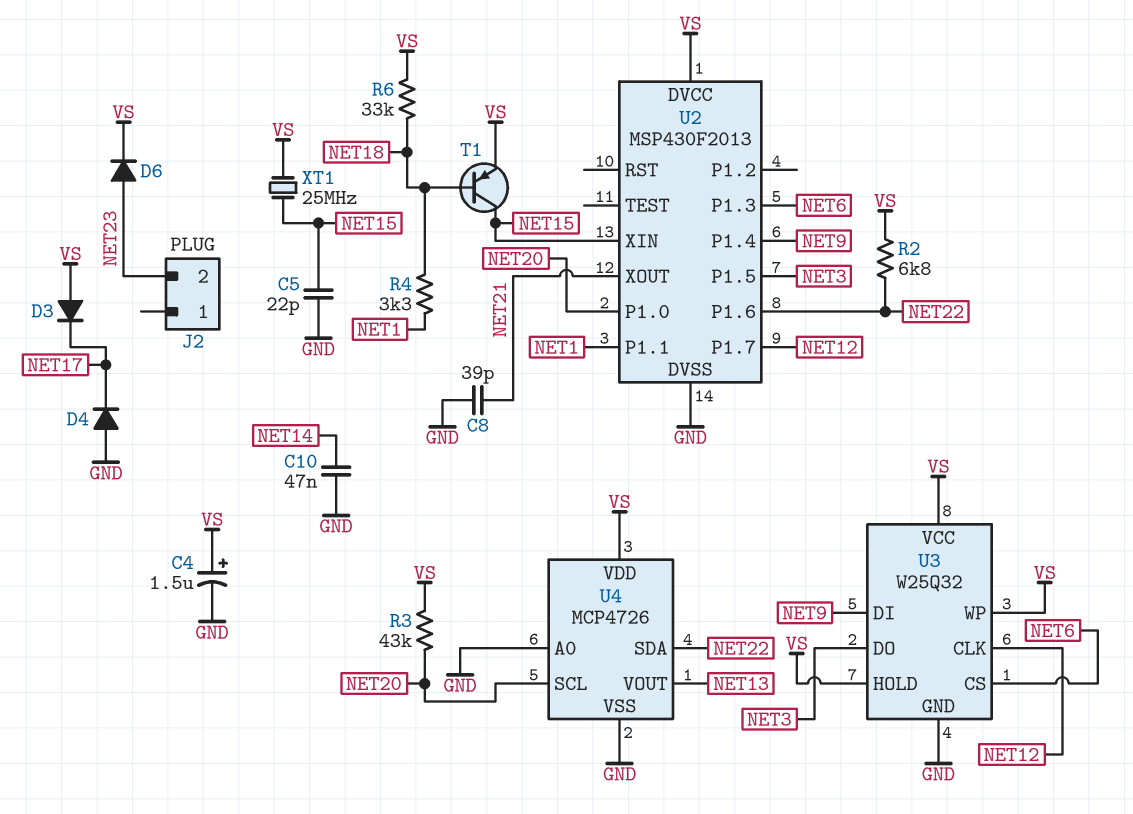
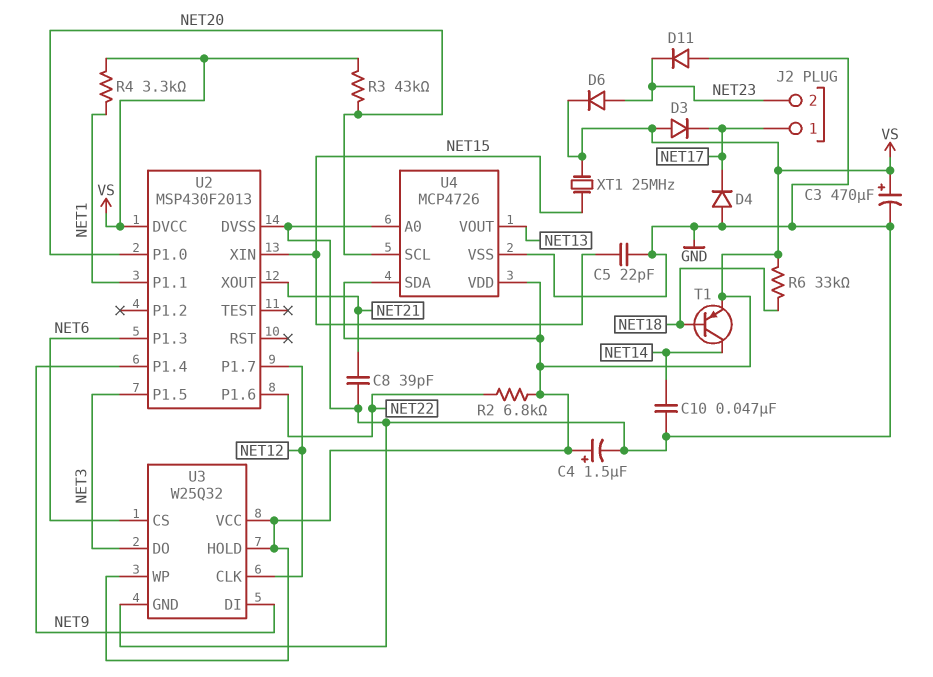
C3: none -> 470uF (plus VS, minus GND)
D11: none -> diode (A GND, K NET23)
J2 pin 1: none -> NET17
R4: 3.3k (NET1, NET18) -> 3.3k (NET1, VS)
T1: PNP (B NET18, C NET15, E VS) -> PNP (B NET18, C NET14, E VS)
U4 pin SDA: NET22 -> VS

